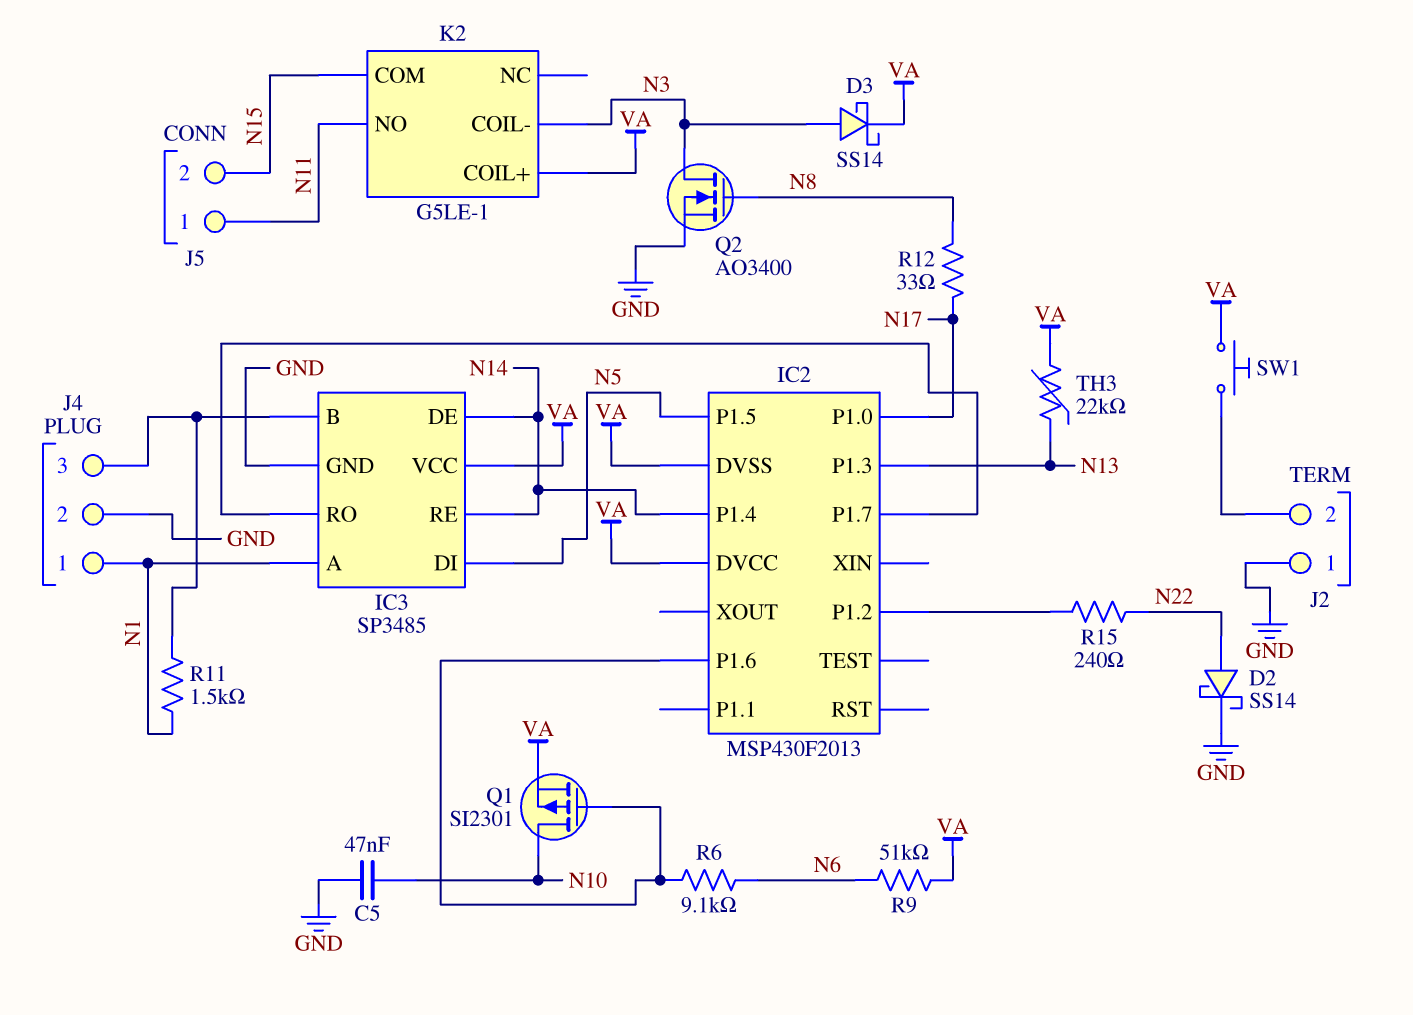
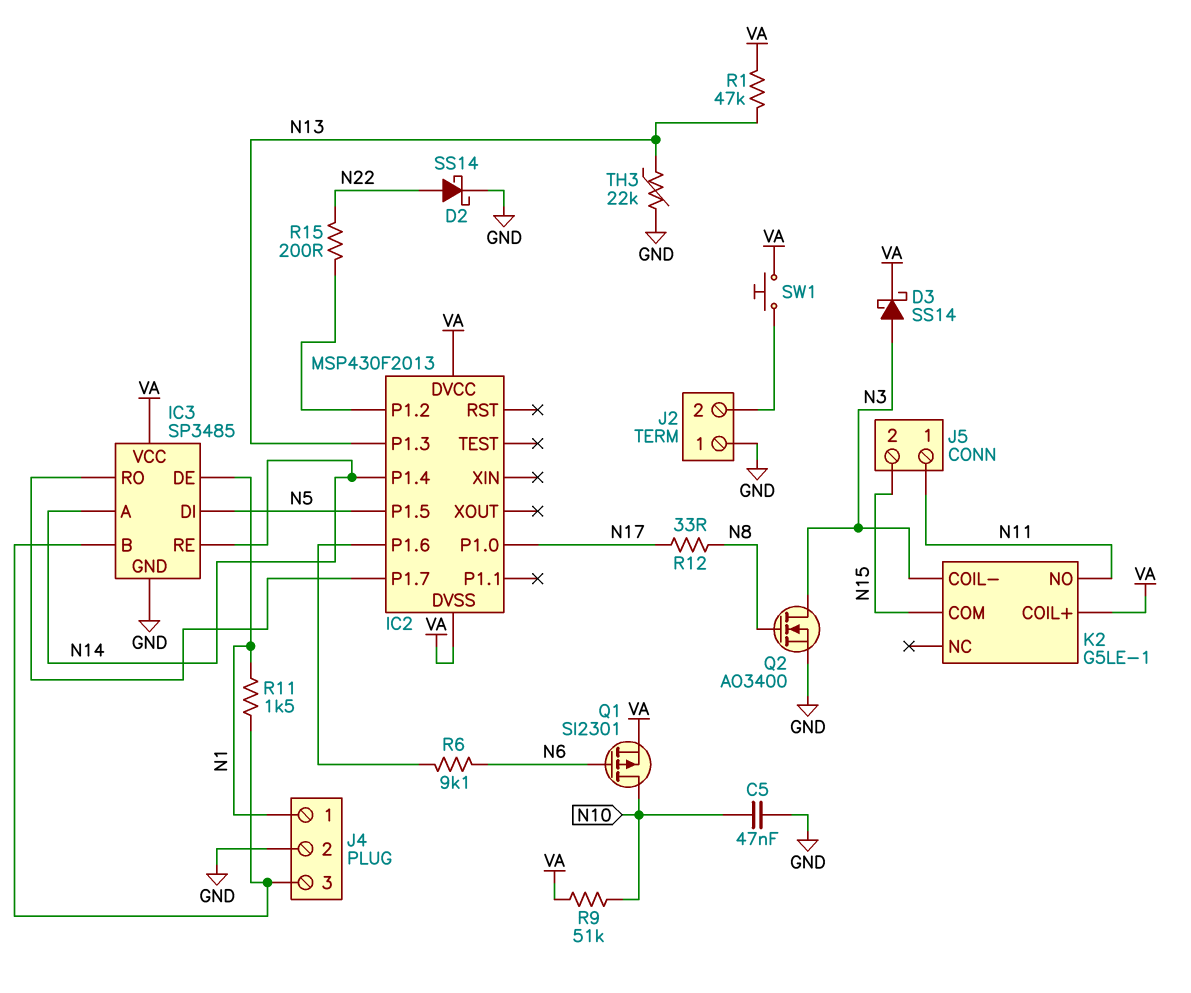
IC3 pin A: N1 -> N14
IC3 pin DE: N14 -> N1
Q1: PMOS SI2301 (G IC2/P1.6, D N10, S VA) -> PMOS SI2301 (G N6, D N10, S VA)
R1: none -> 47k (N13, VA)
R9: 51k (N6, VA) -> 51k (N10, VA)
R15: 240 (IC2/P1.2, N22) -> 200 (IC2/P1.2, N22)
TH3: 22k (N13, VA) -> 22k (GND, N13)

